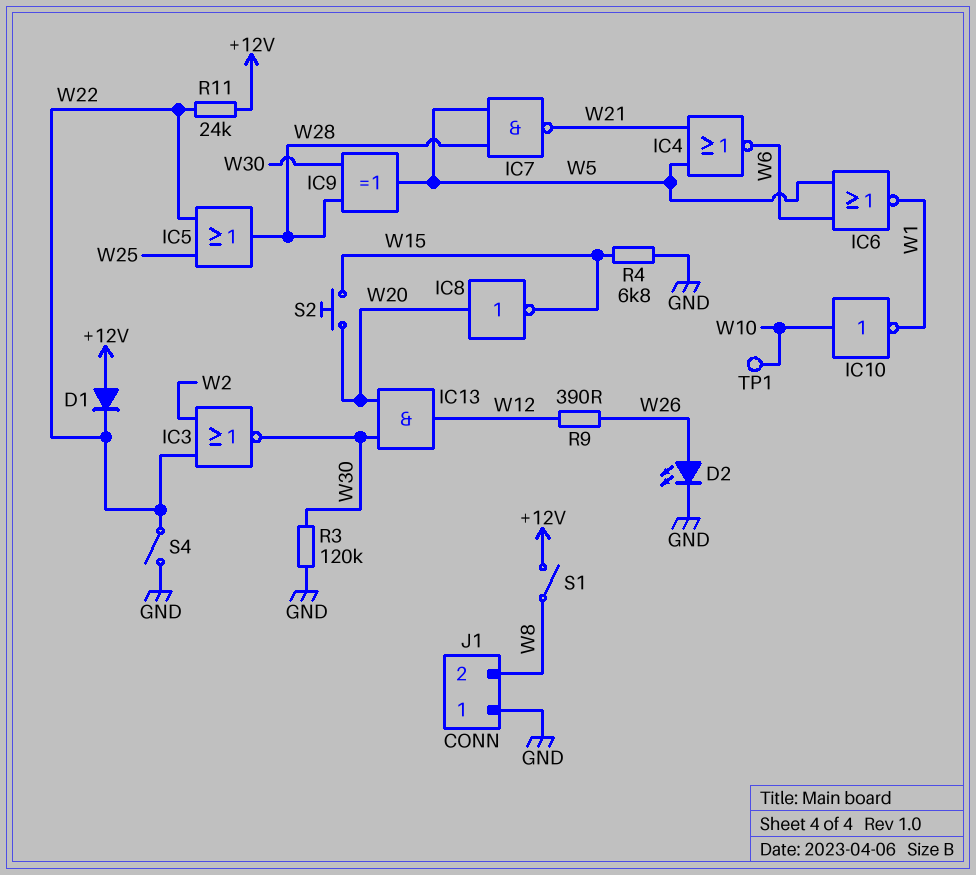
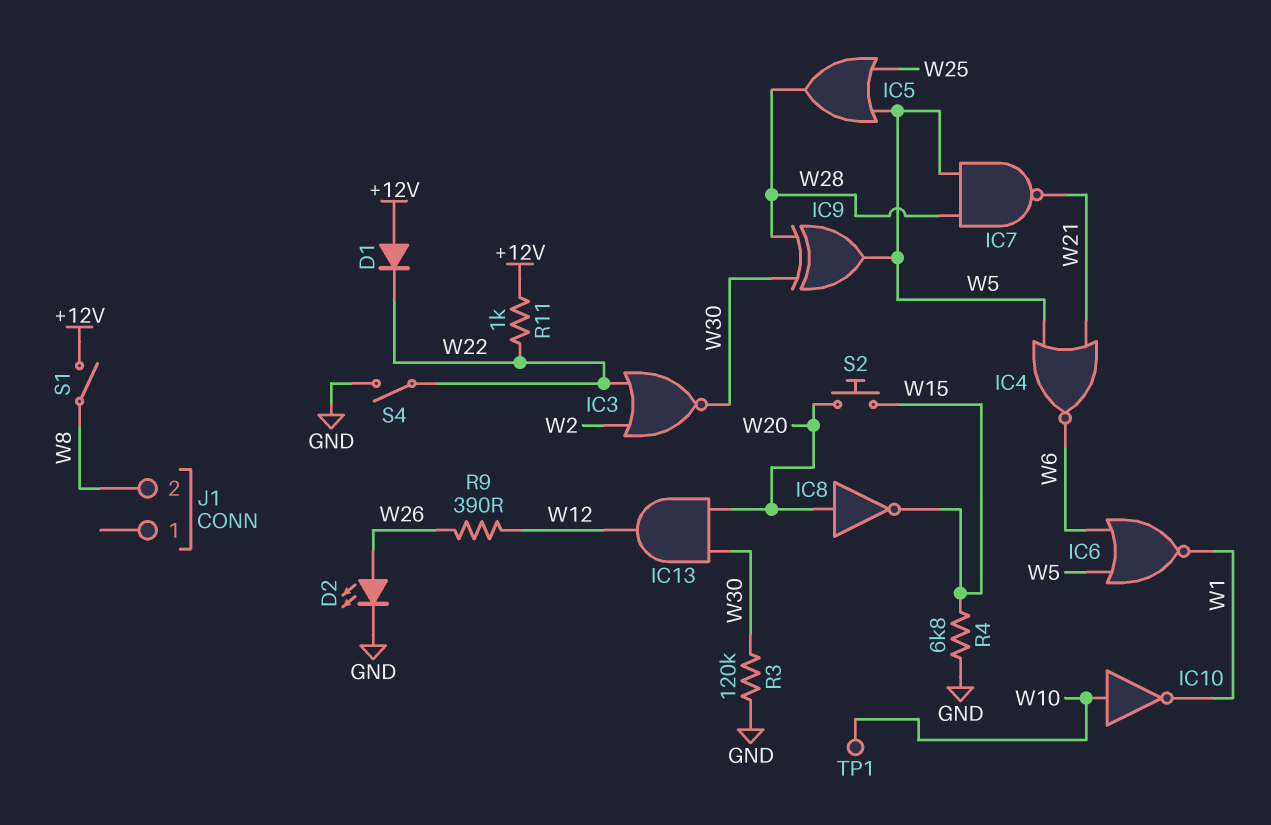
IC5: OR (in W22, in W25, out W28) -> OR (in W5, in W25, out W28)
J1 pin 1: GND -> none
R11: 24k (+12V, W22) -> 1k (+12V, W22)

